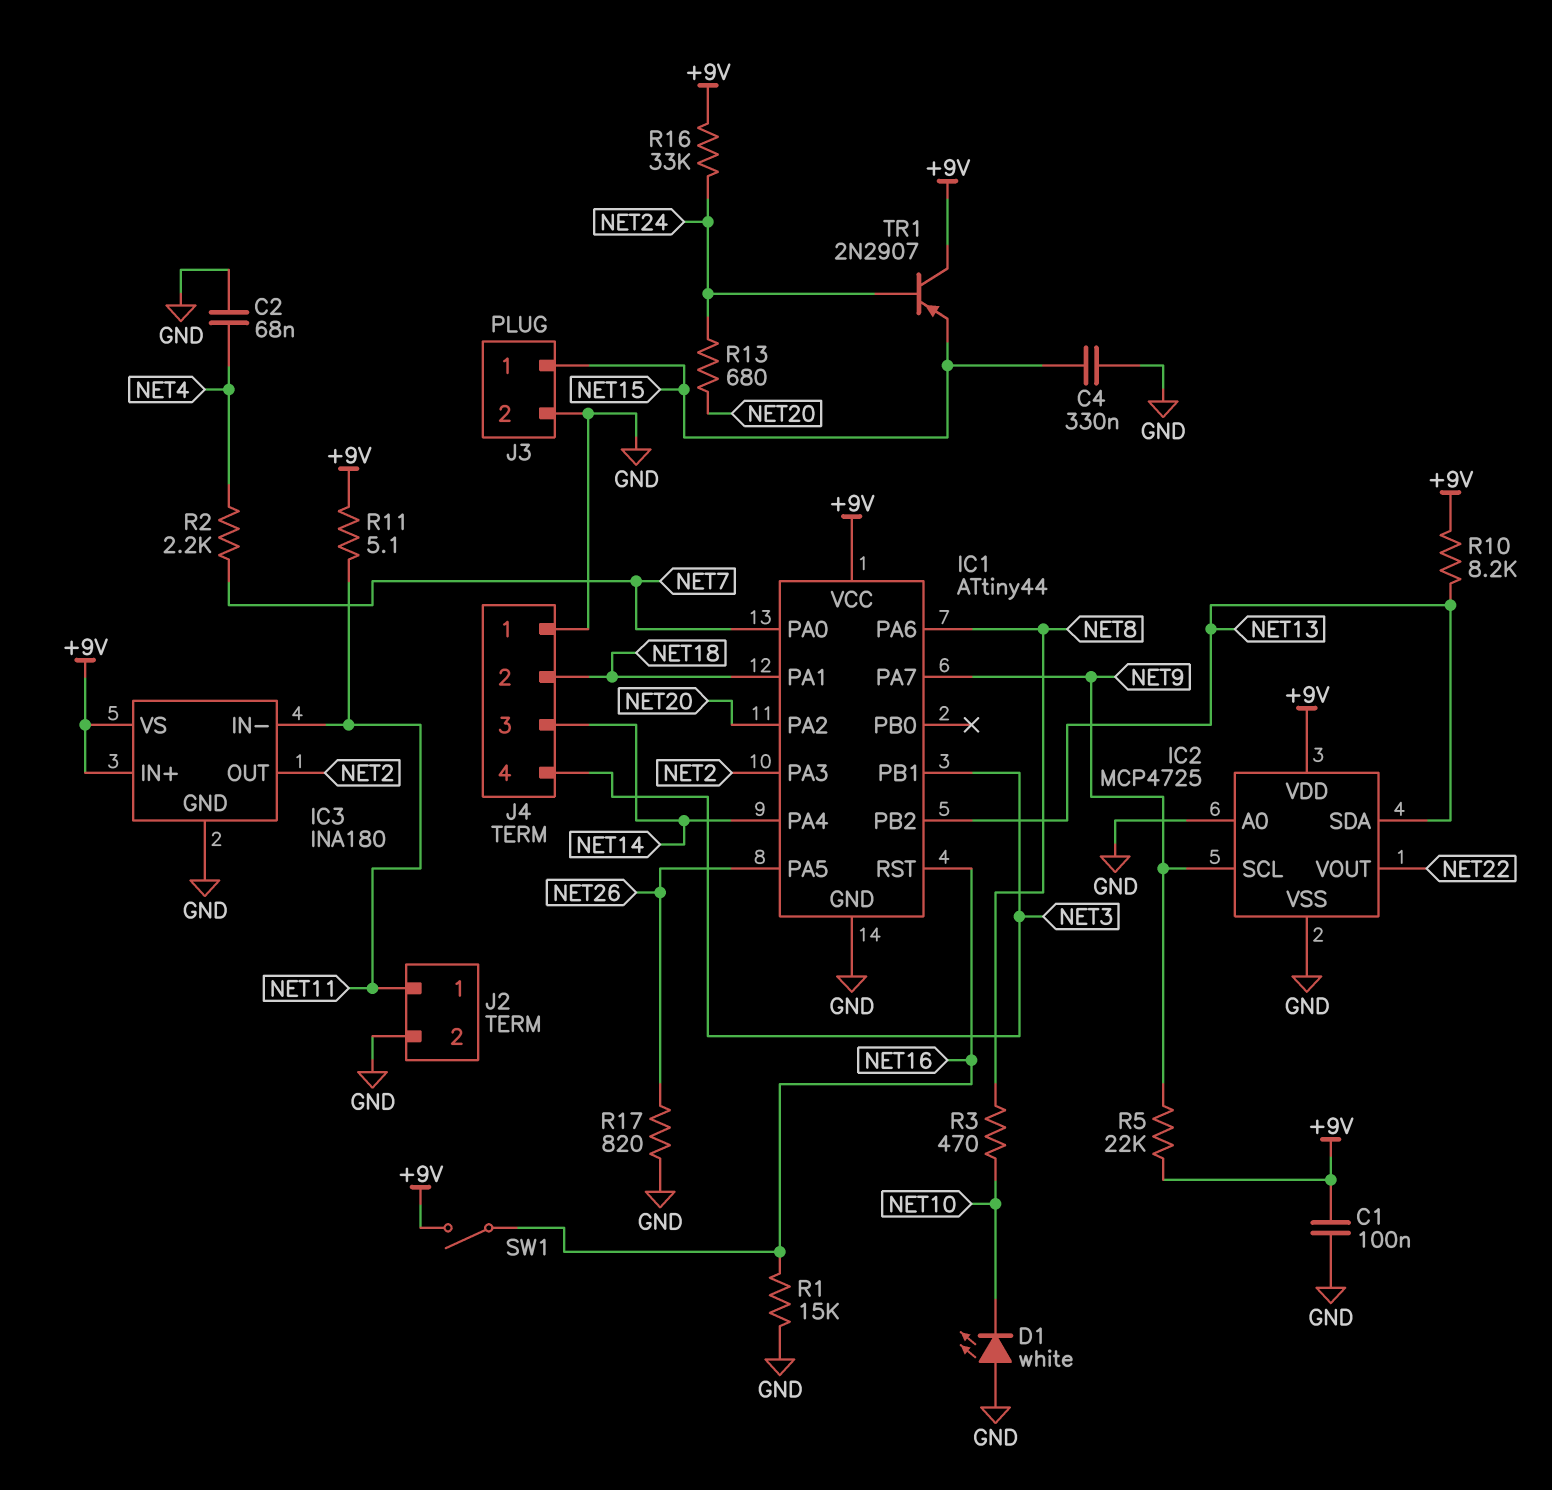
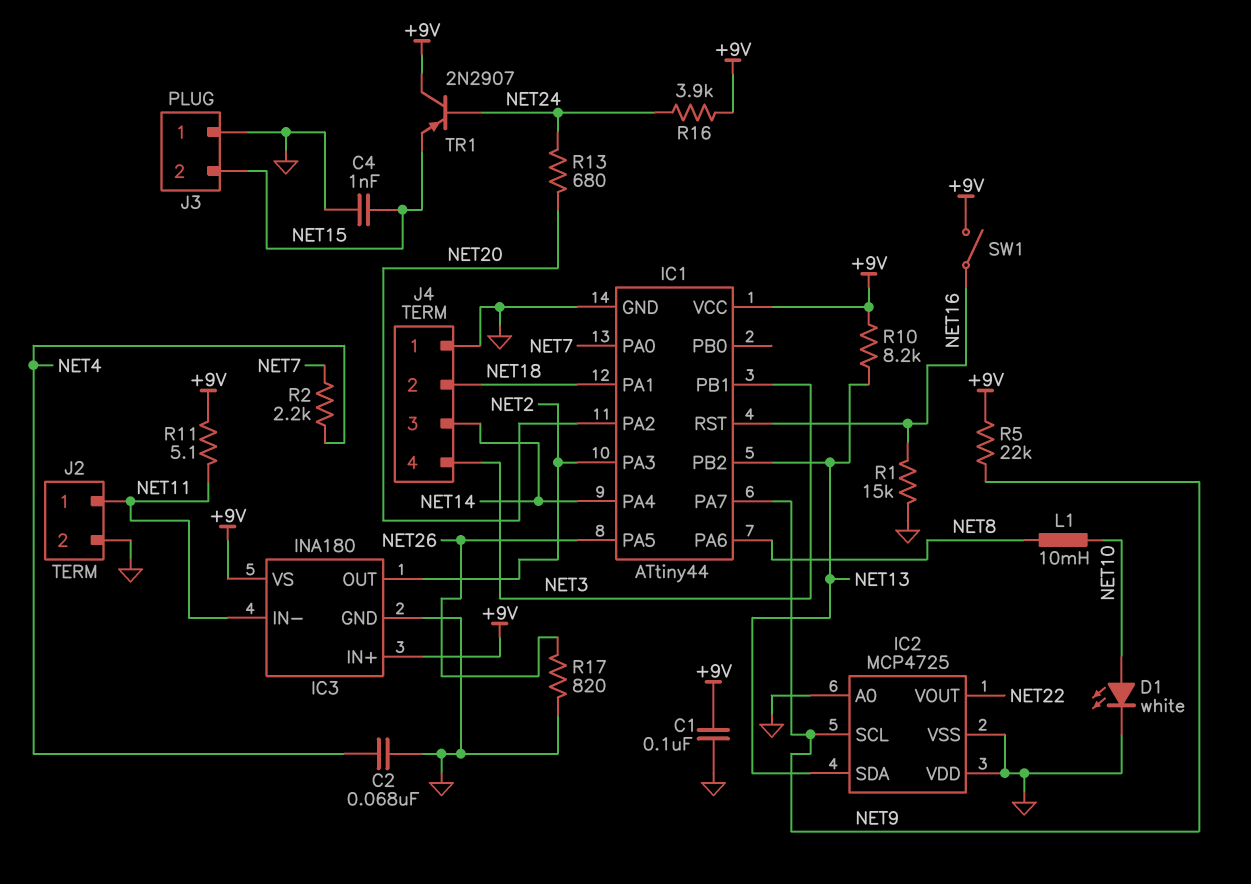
C4: 330nF (GND, NET15) -> 1nF (GND, NET15)
D1: LED white (A GND, K NET10) -> LED white (A NET10, K GND)
IC2 pin VDD: +9V -> GND
J3 pin 1: NET15 -> GND
J3 pin 2: GND -> NET15
L1: none -> 10mH (NET8, NET10)
R3: 470 (NET8, NET10) -> none
R16: 33k (+9V, NET24) -> 3.9k (+9V, NET24)

